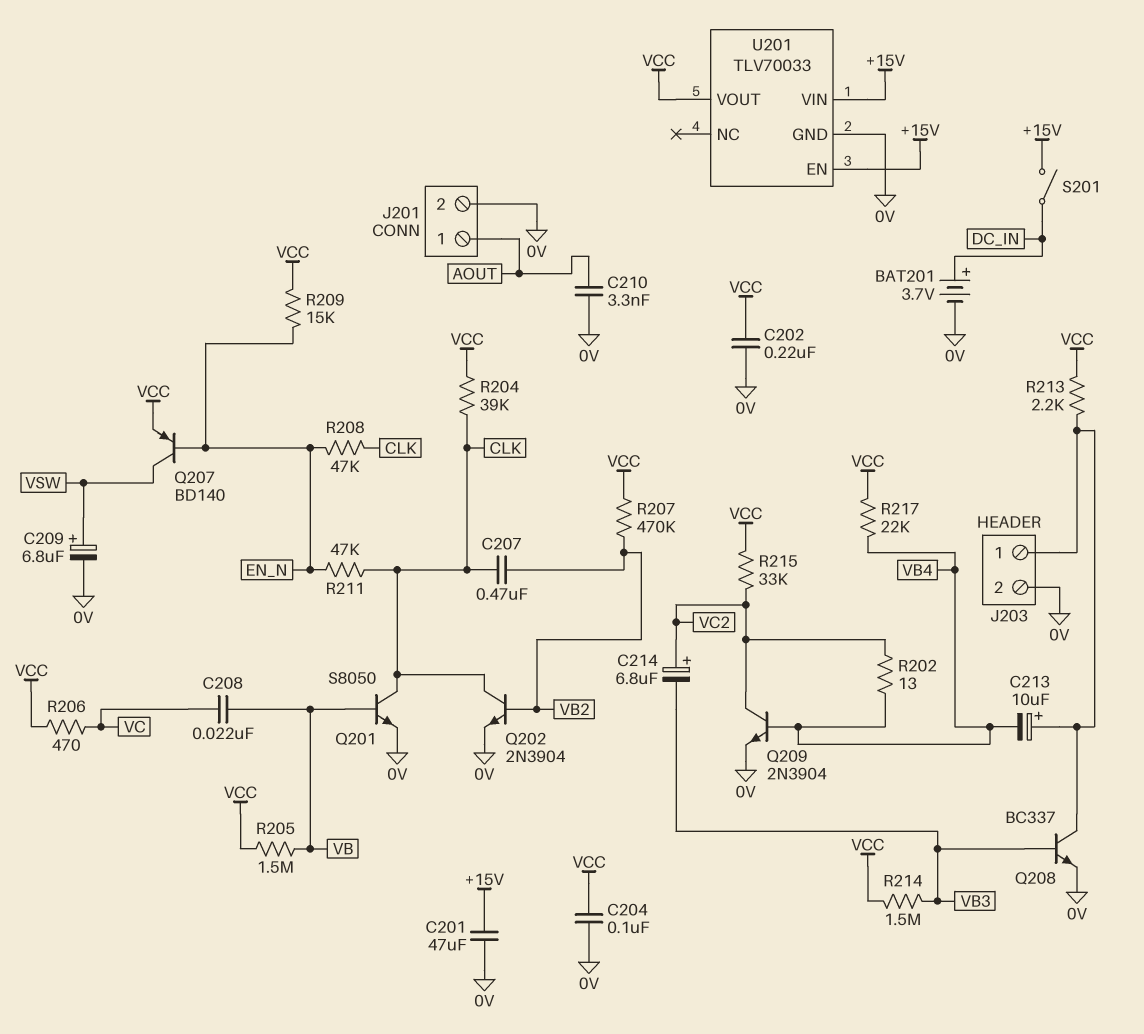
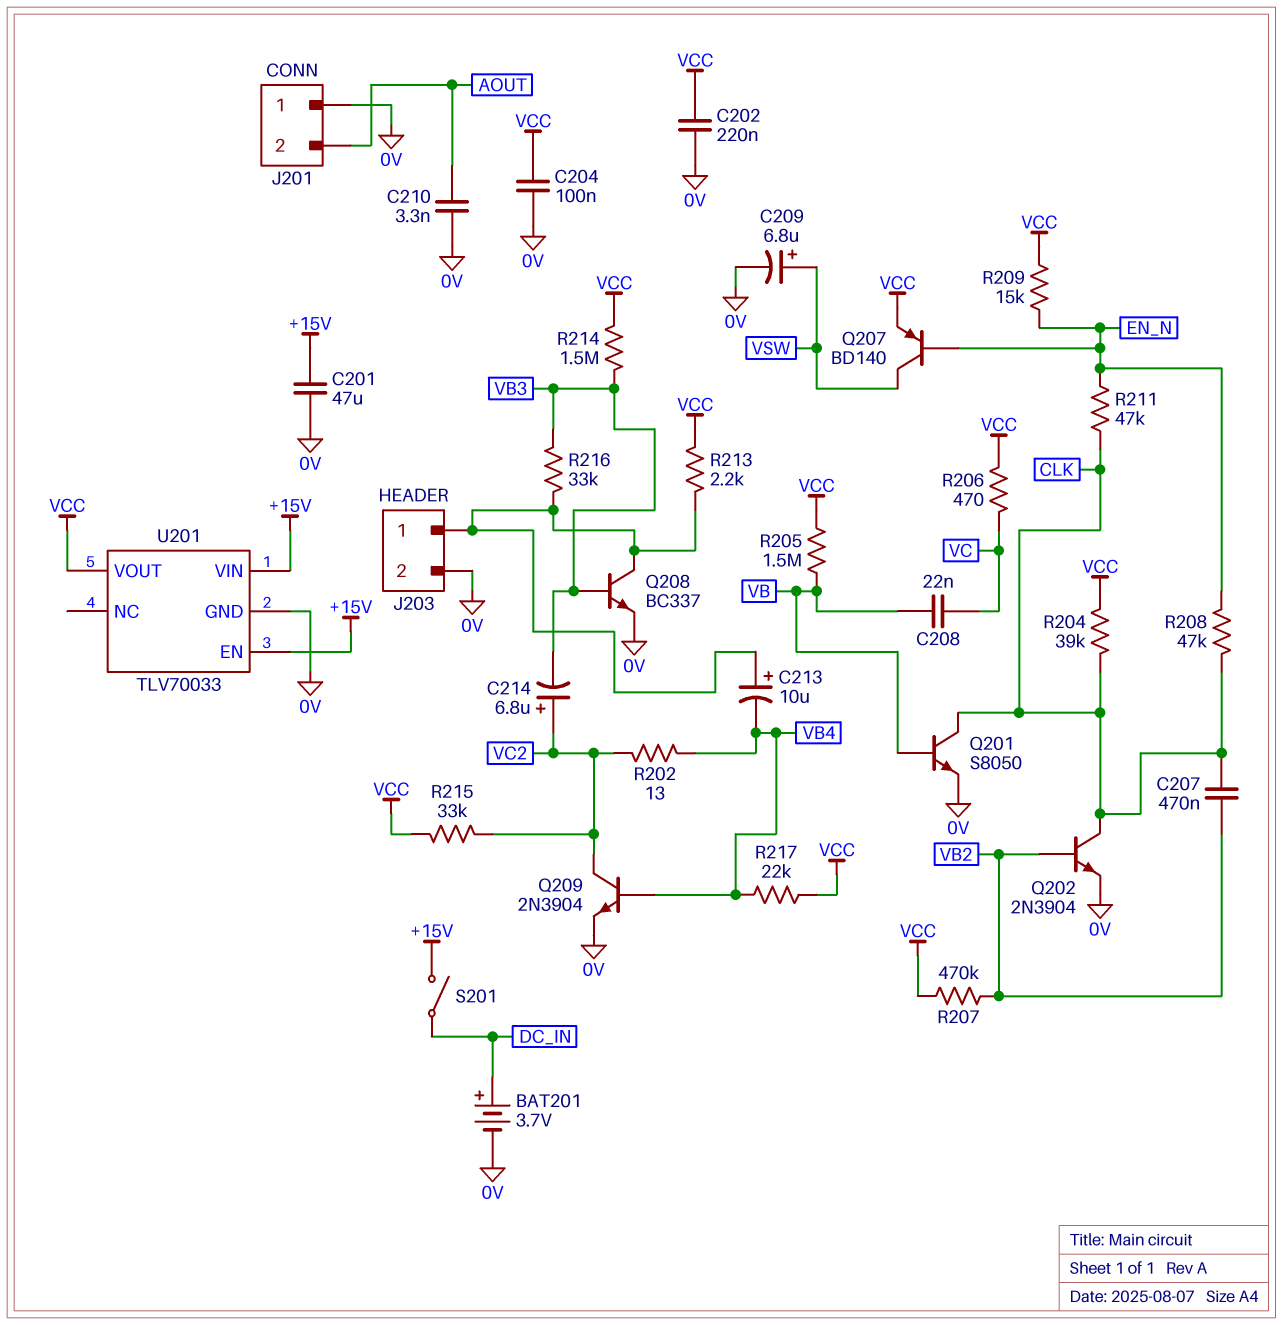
J201 pin 1: AOUT -> 0V
J201 pin 2: 0V -> AOUT
R216: none -> 33k (J203/1, VB3)

